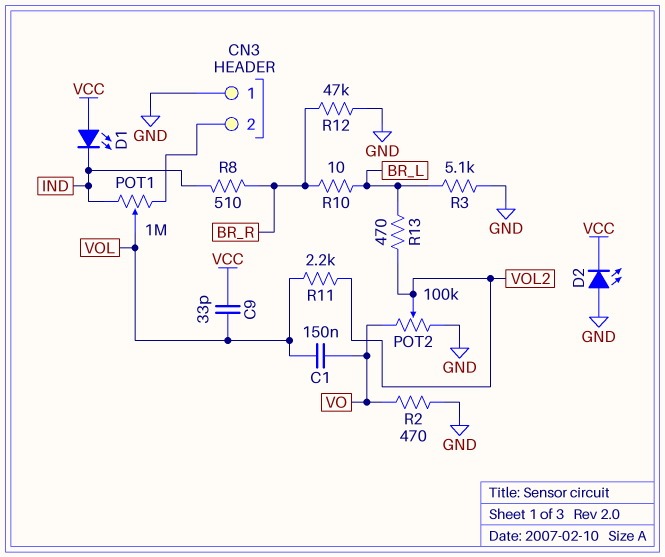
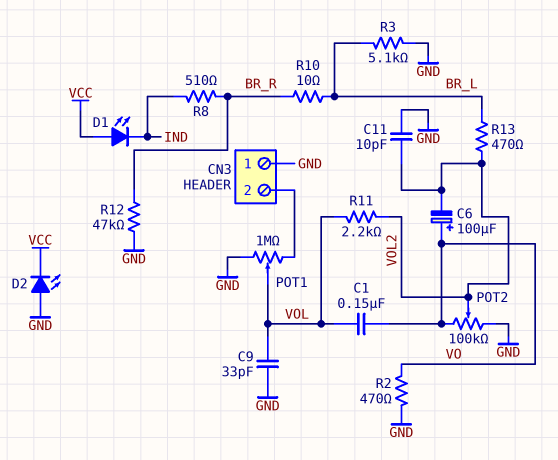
C6: none -> 100uF (plus VO, minus VOL2)
C9: 33pF (VCC, VOL) -> 33pF (GND, VOL)
C11: none -> 10pF (GND, VOL2)
POT1: 1M (CN3/2, IND, wiper VOL) -> 1M (CN3/2, GND, wiper VOL)

